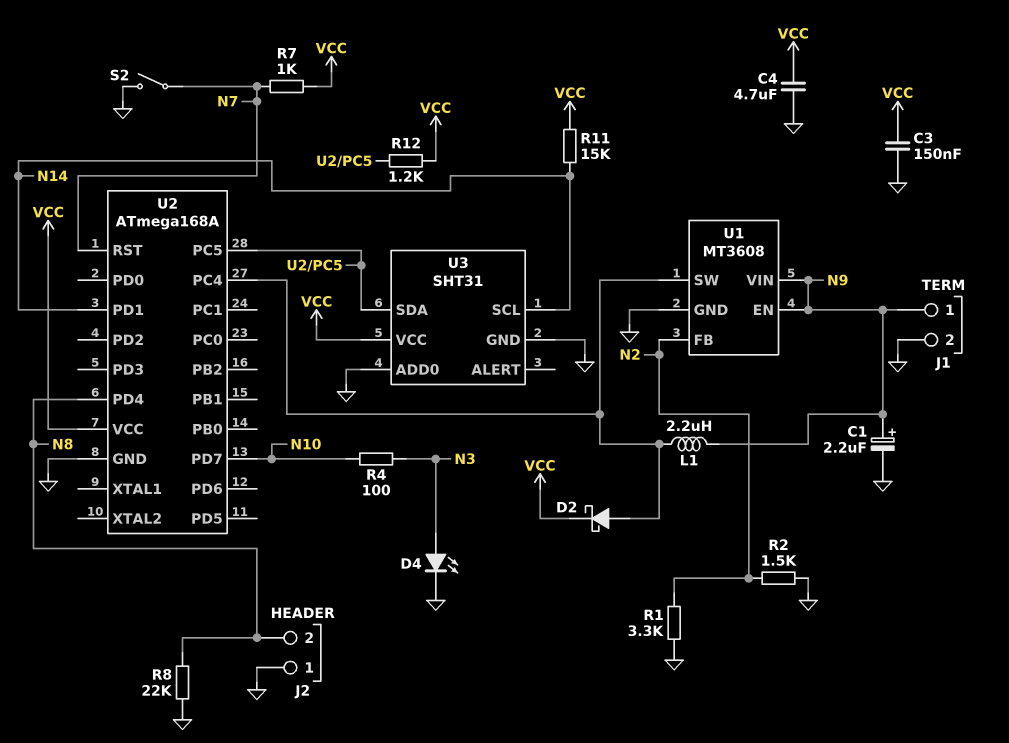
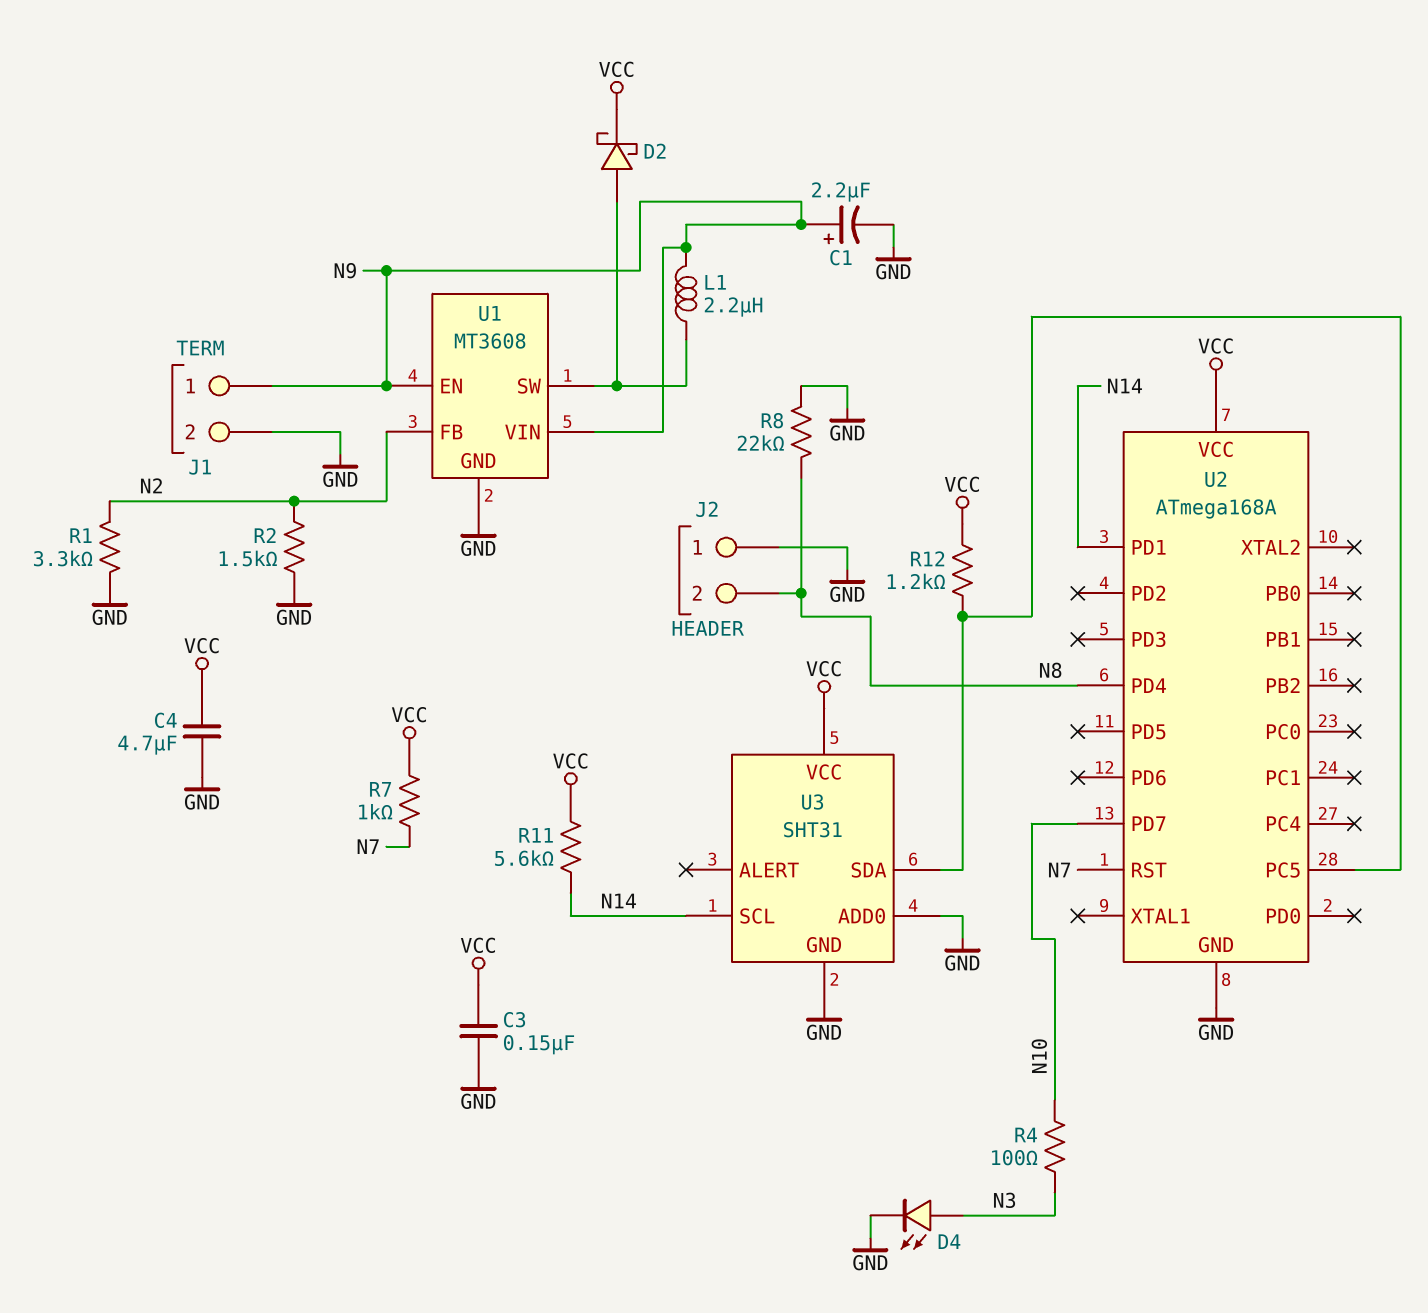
R11: 15k (N14, VCC) -> 5.6k (N14, VCC)
S2: switch (GND, N7) -> none
U2 pin PC4: U1/SW -> none

